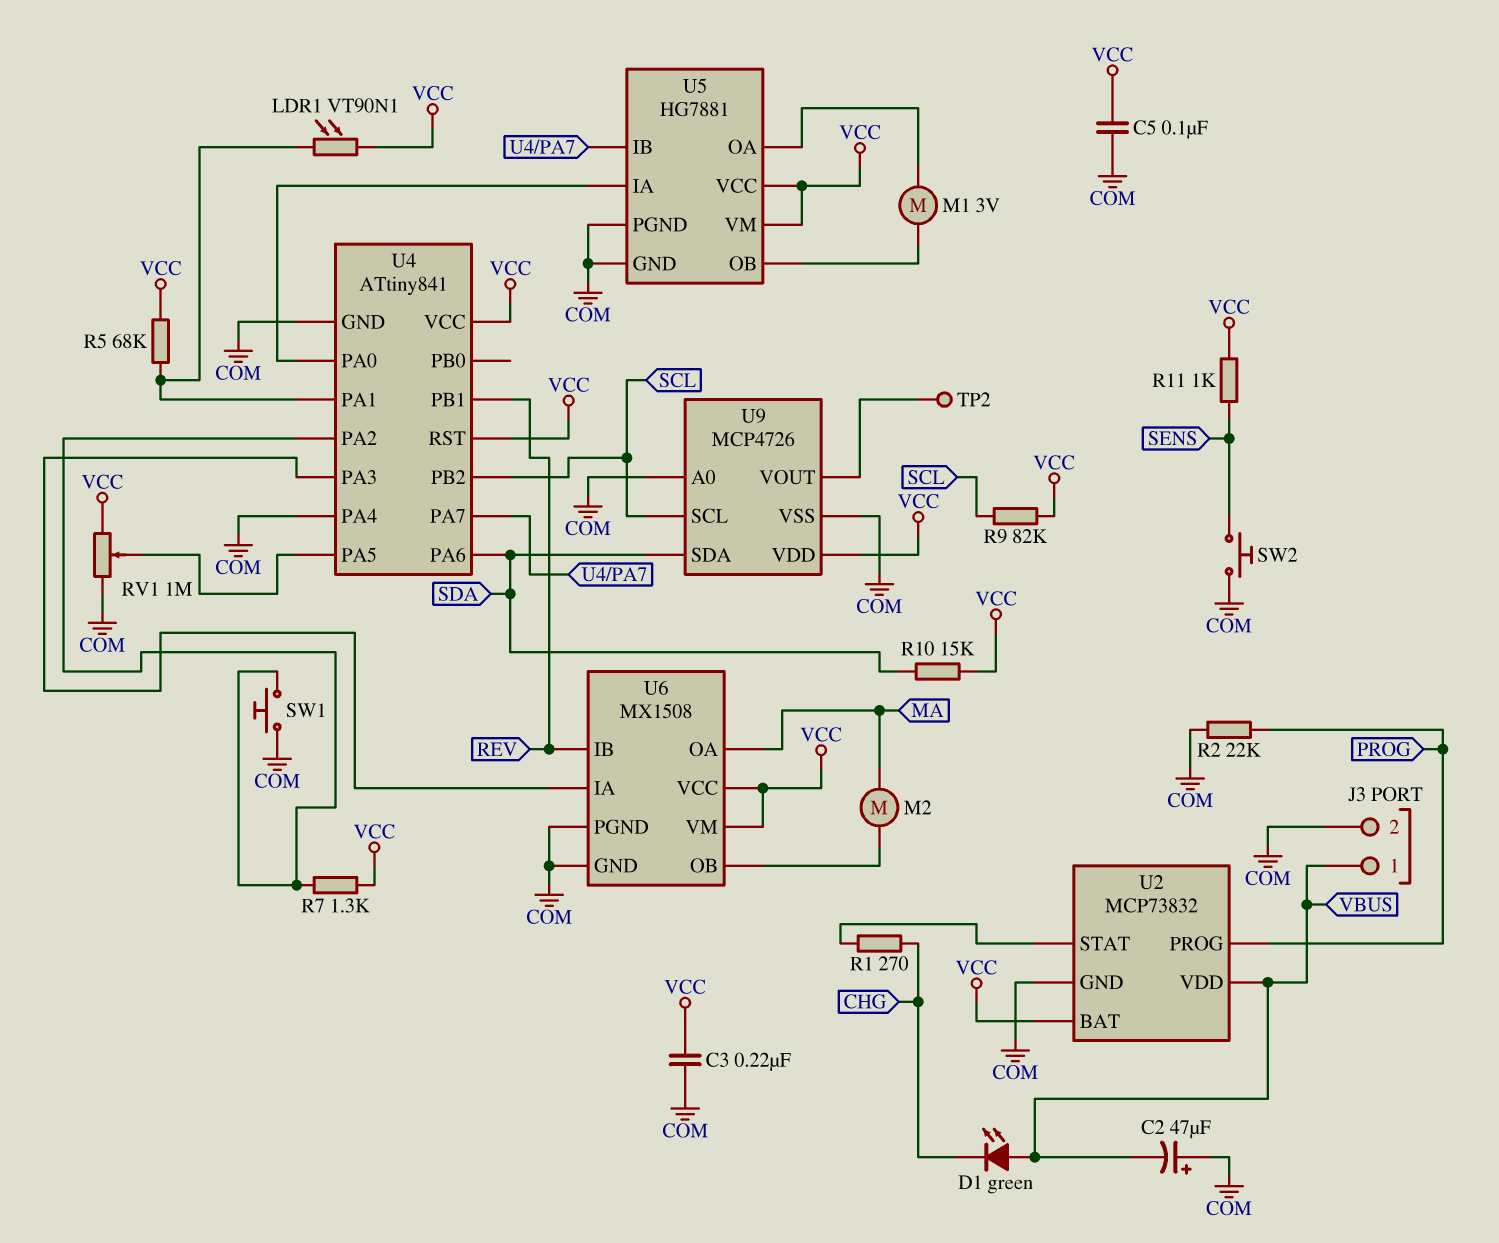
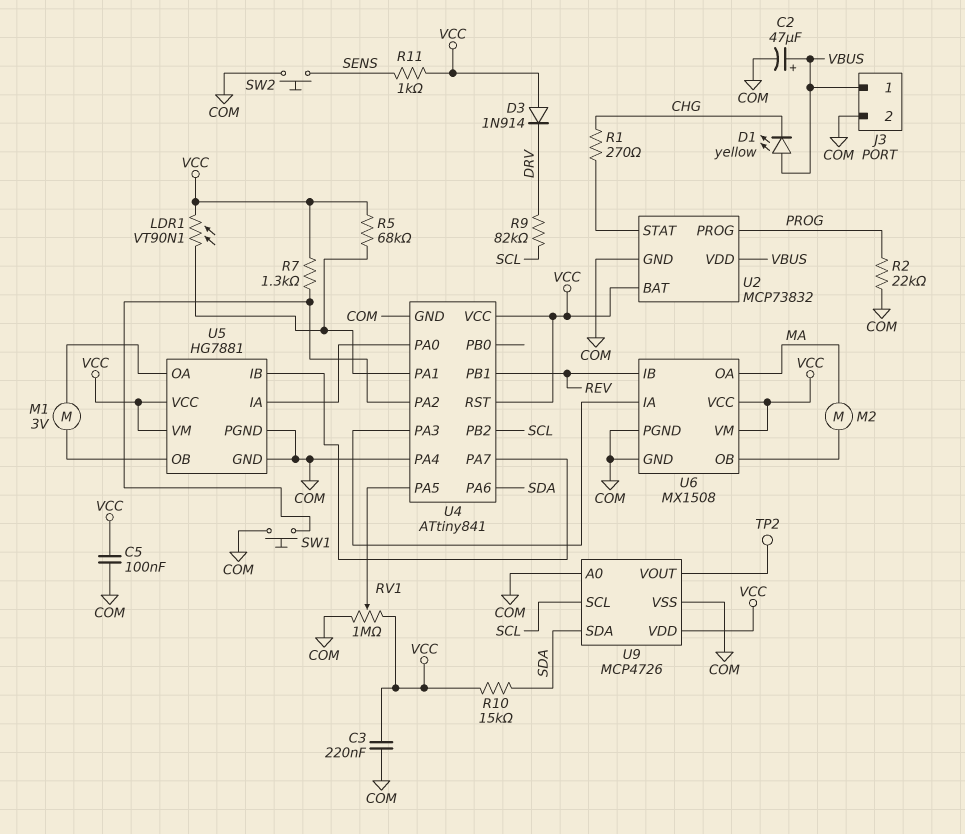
C2: 47uF (plus COM, minus VBUS) -> 47uF (plus VBUS, minus COM)
D1: LED green (A VBUS, K CHG) -> LED yellow (A VBUS, K CHG)
D3: none -> diode 1N914 (A VCC, K DRV)
R9: 82k (SCL, VCC) -> 82k (DRV, SCL)

